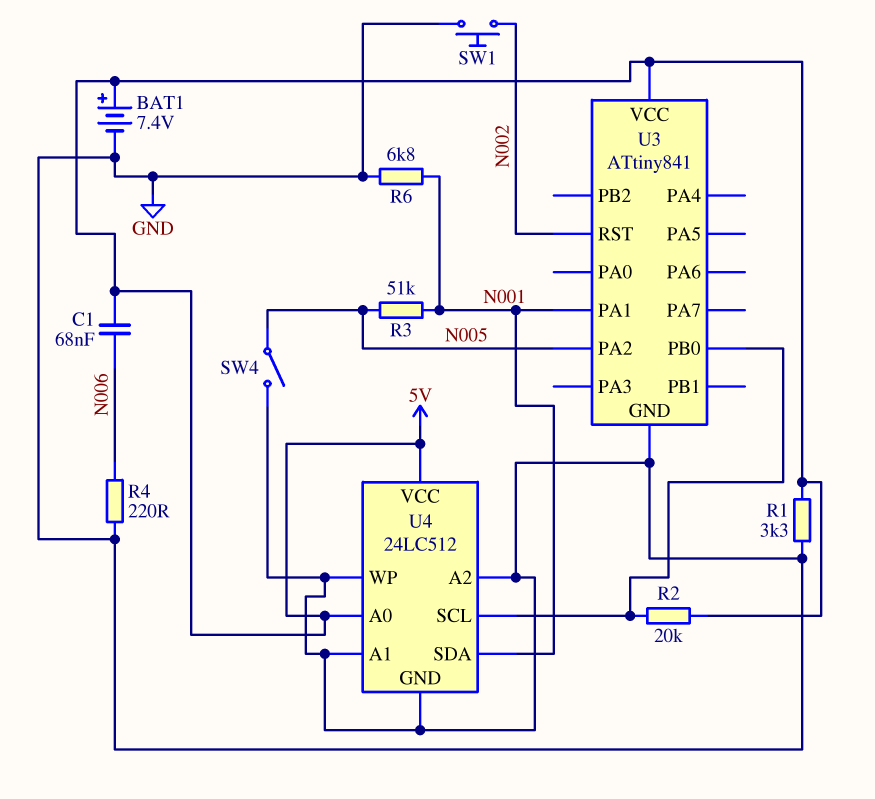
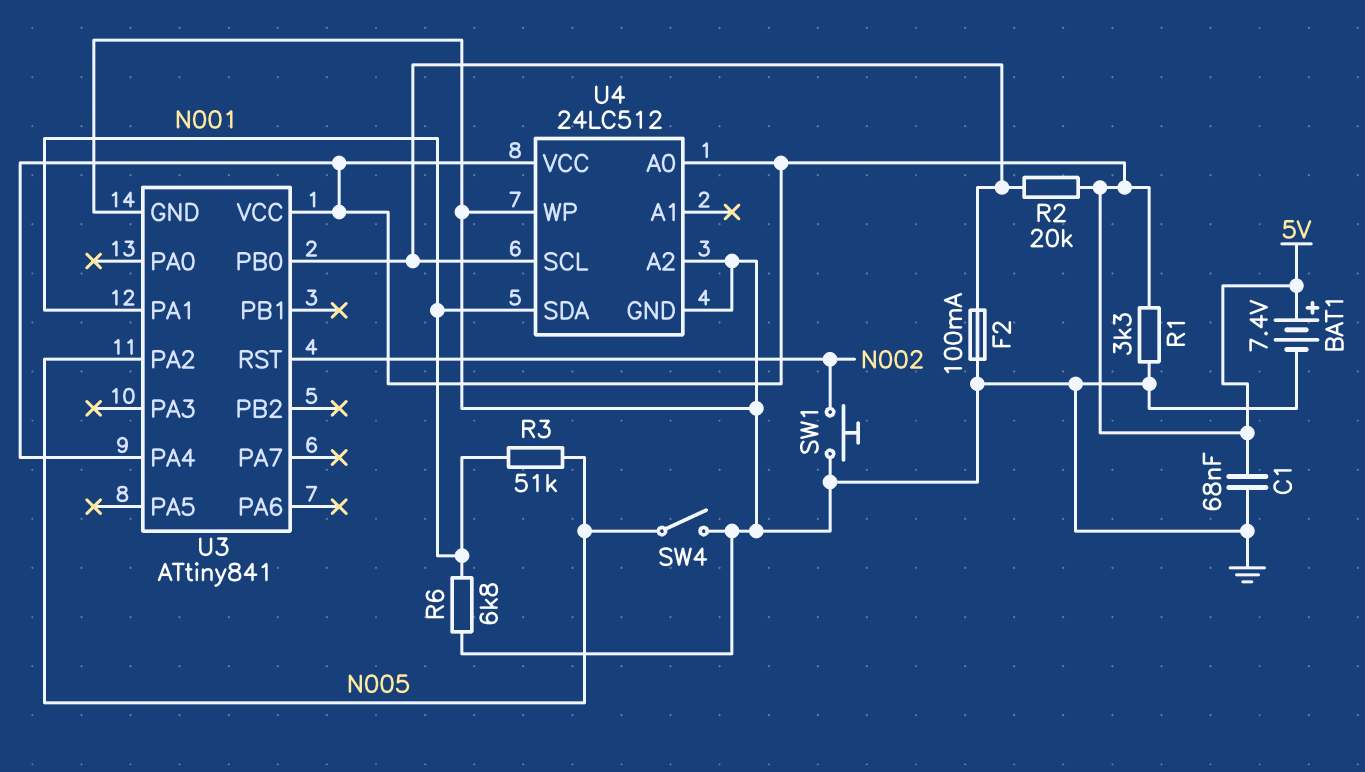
C1: 68nF (5V, N006) -> 68nF (5V, GND)
F2: none -> 100mA (GND, U3/PB0)
R4: 220 (GND, N006) -> none
U3 pin PA4: none -> 5V
U4 pin A1: GND -> none

